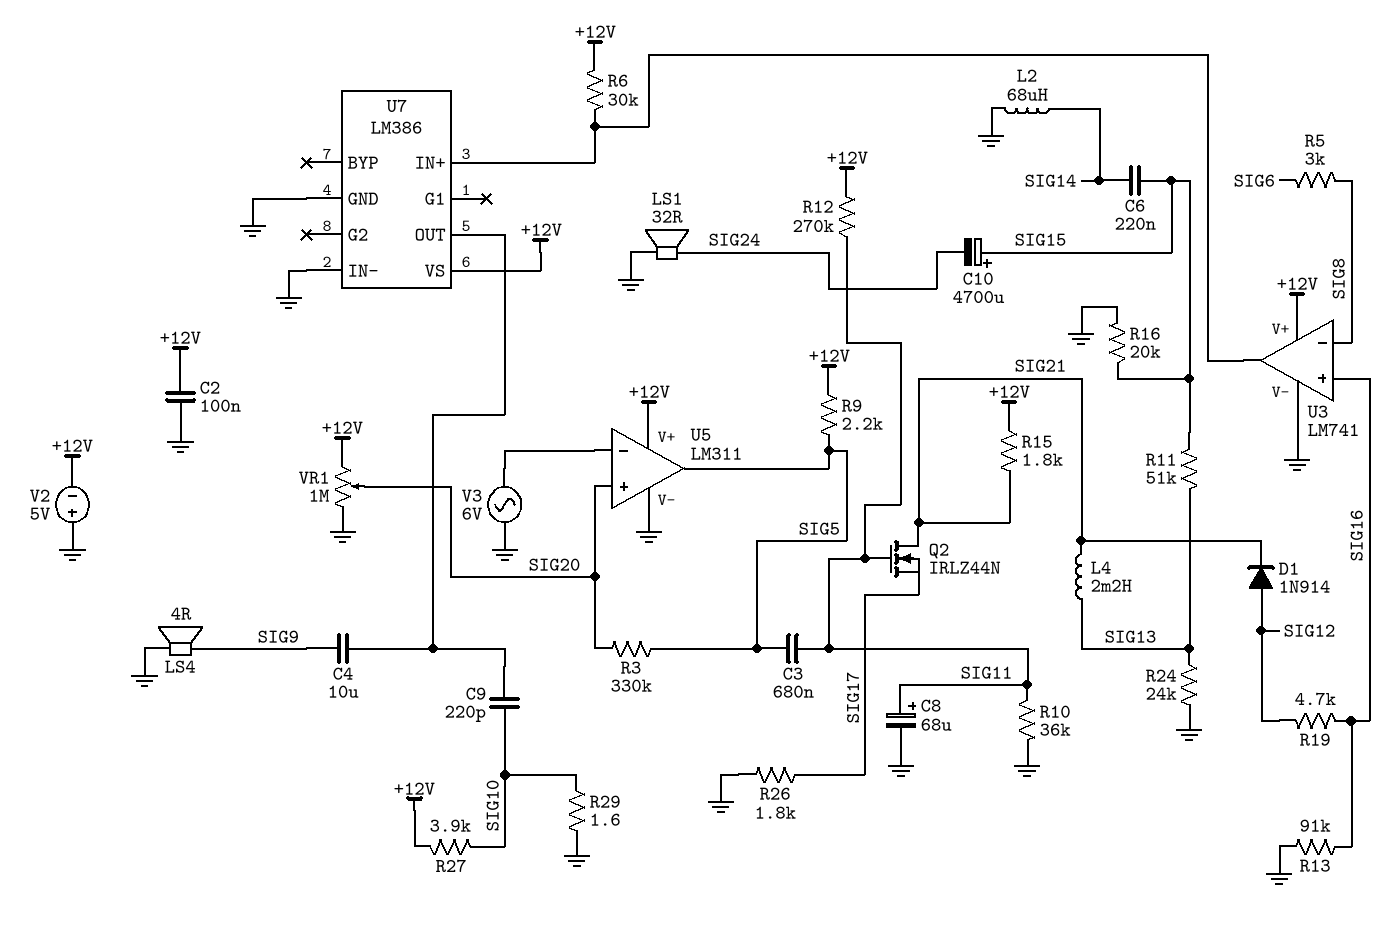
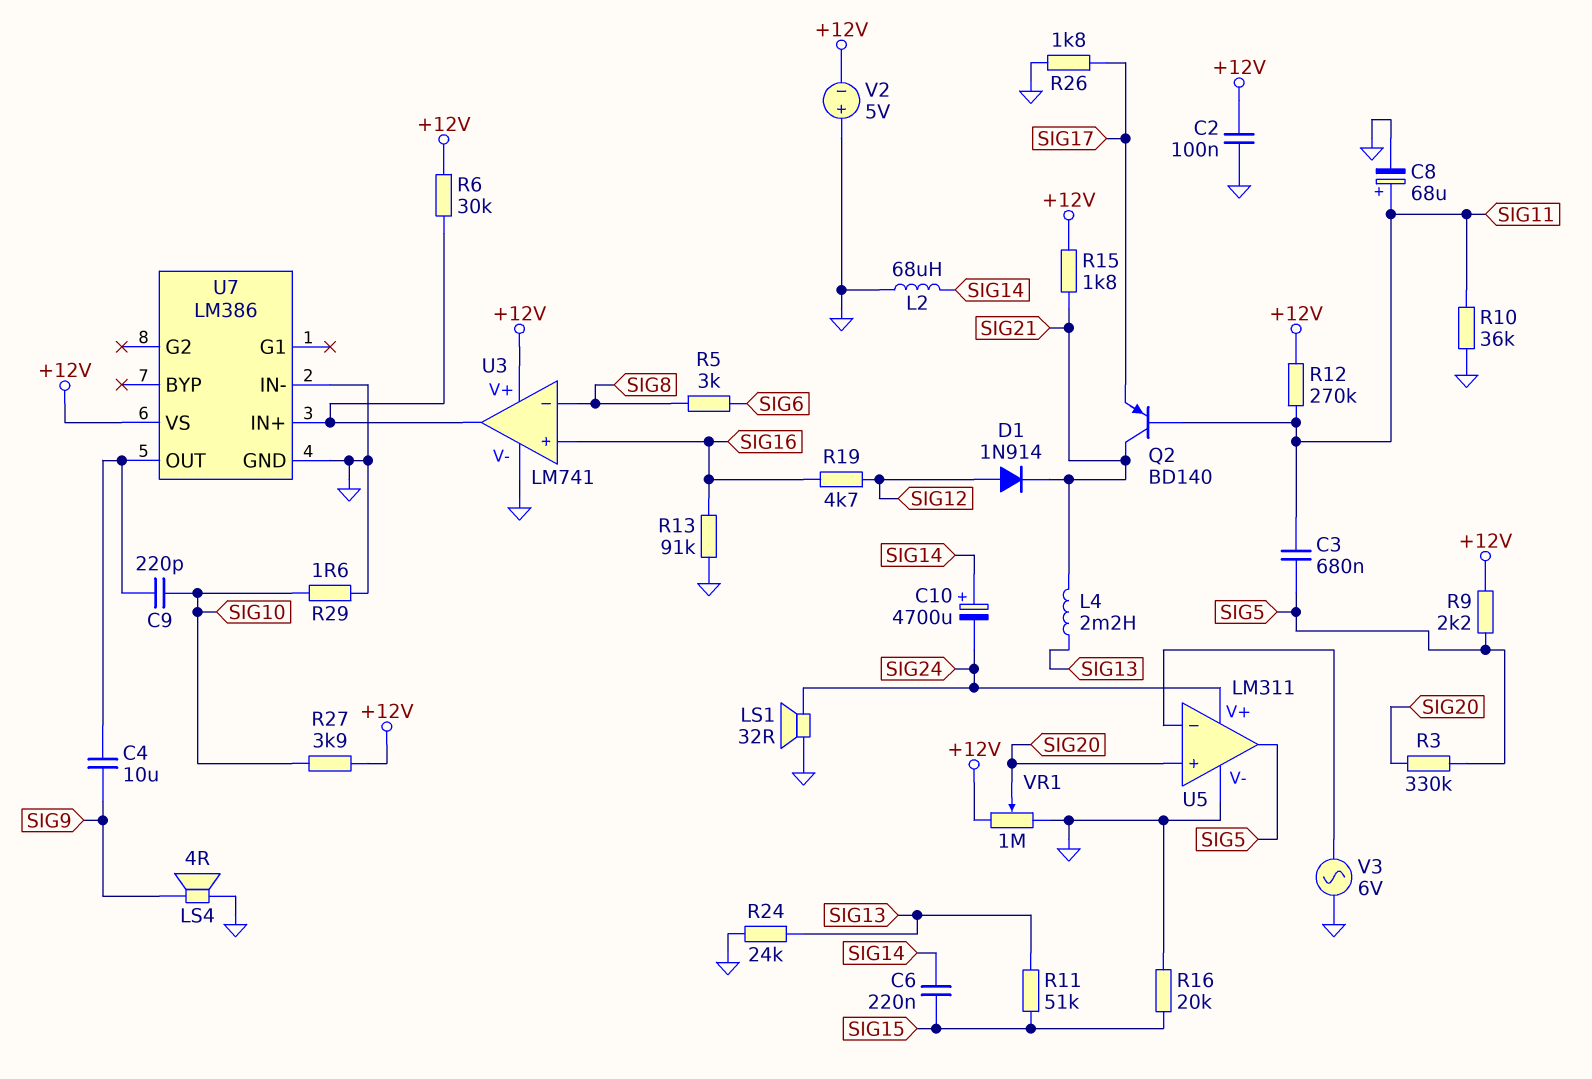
C10: 4700uF (plus SIG15, minus SIG24) -> 4700uF (plus SIG14, minus SIG24)
Q2: NMOS IRLZ44N (G SIG11, D SIG21, S SIG17) -> PNP BD140 (B SIG11, C SIG21, E SIG17)
U5 pin V+: +12V -> SIG24

